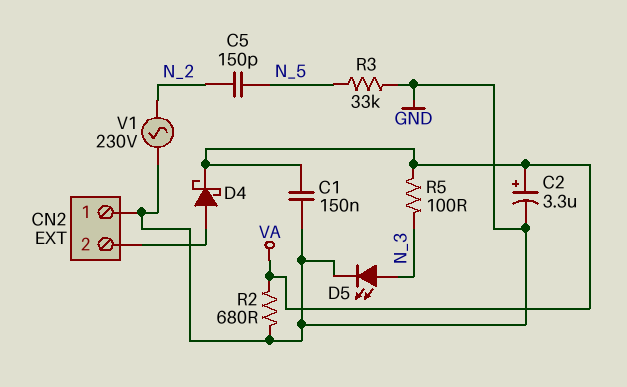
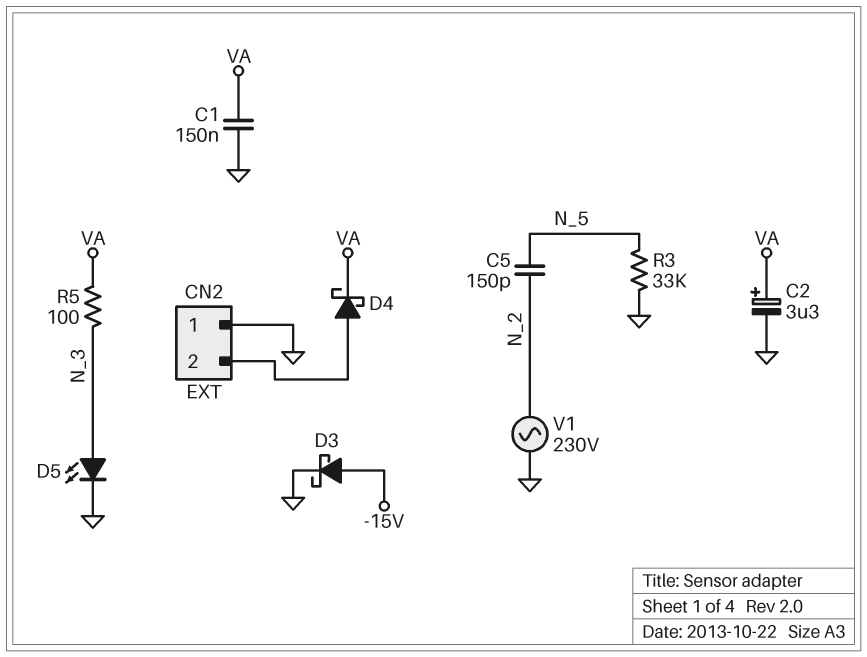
D3: none -> schottky (A -15V, K GND)
R2: 680 (GND, VA) -> none

